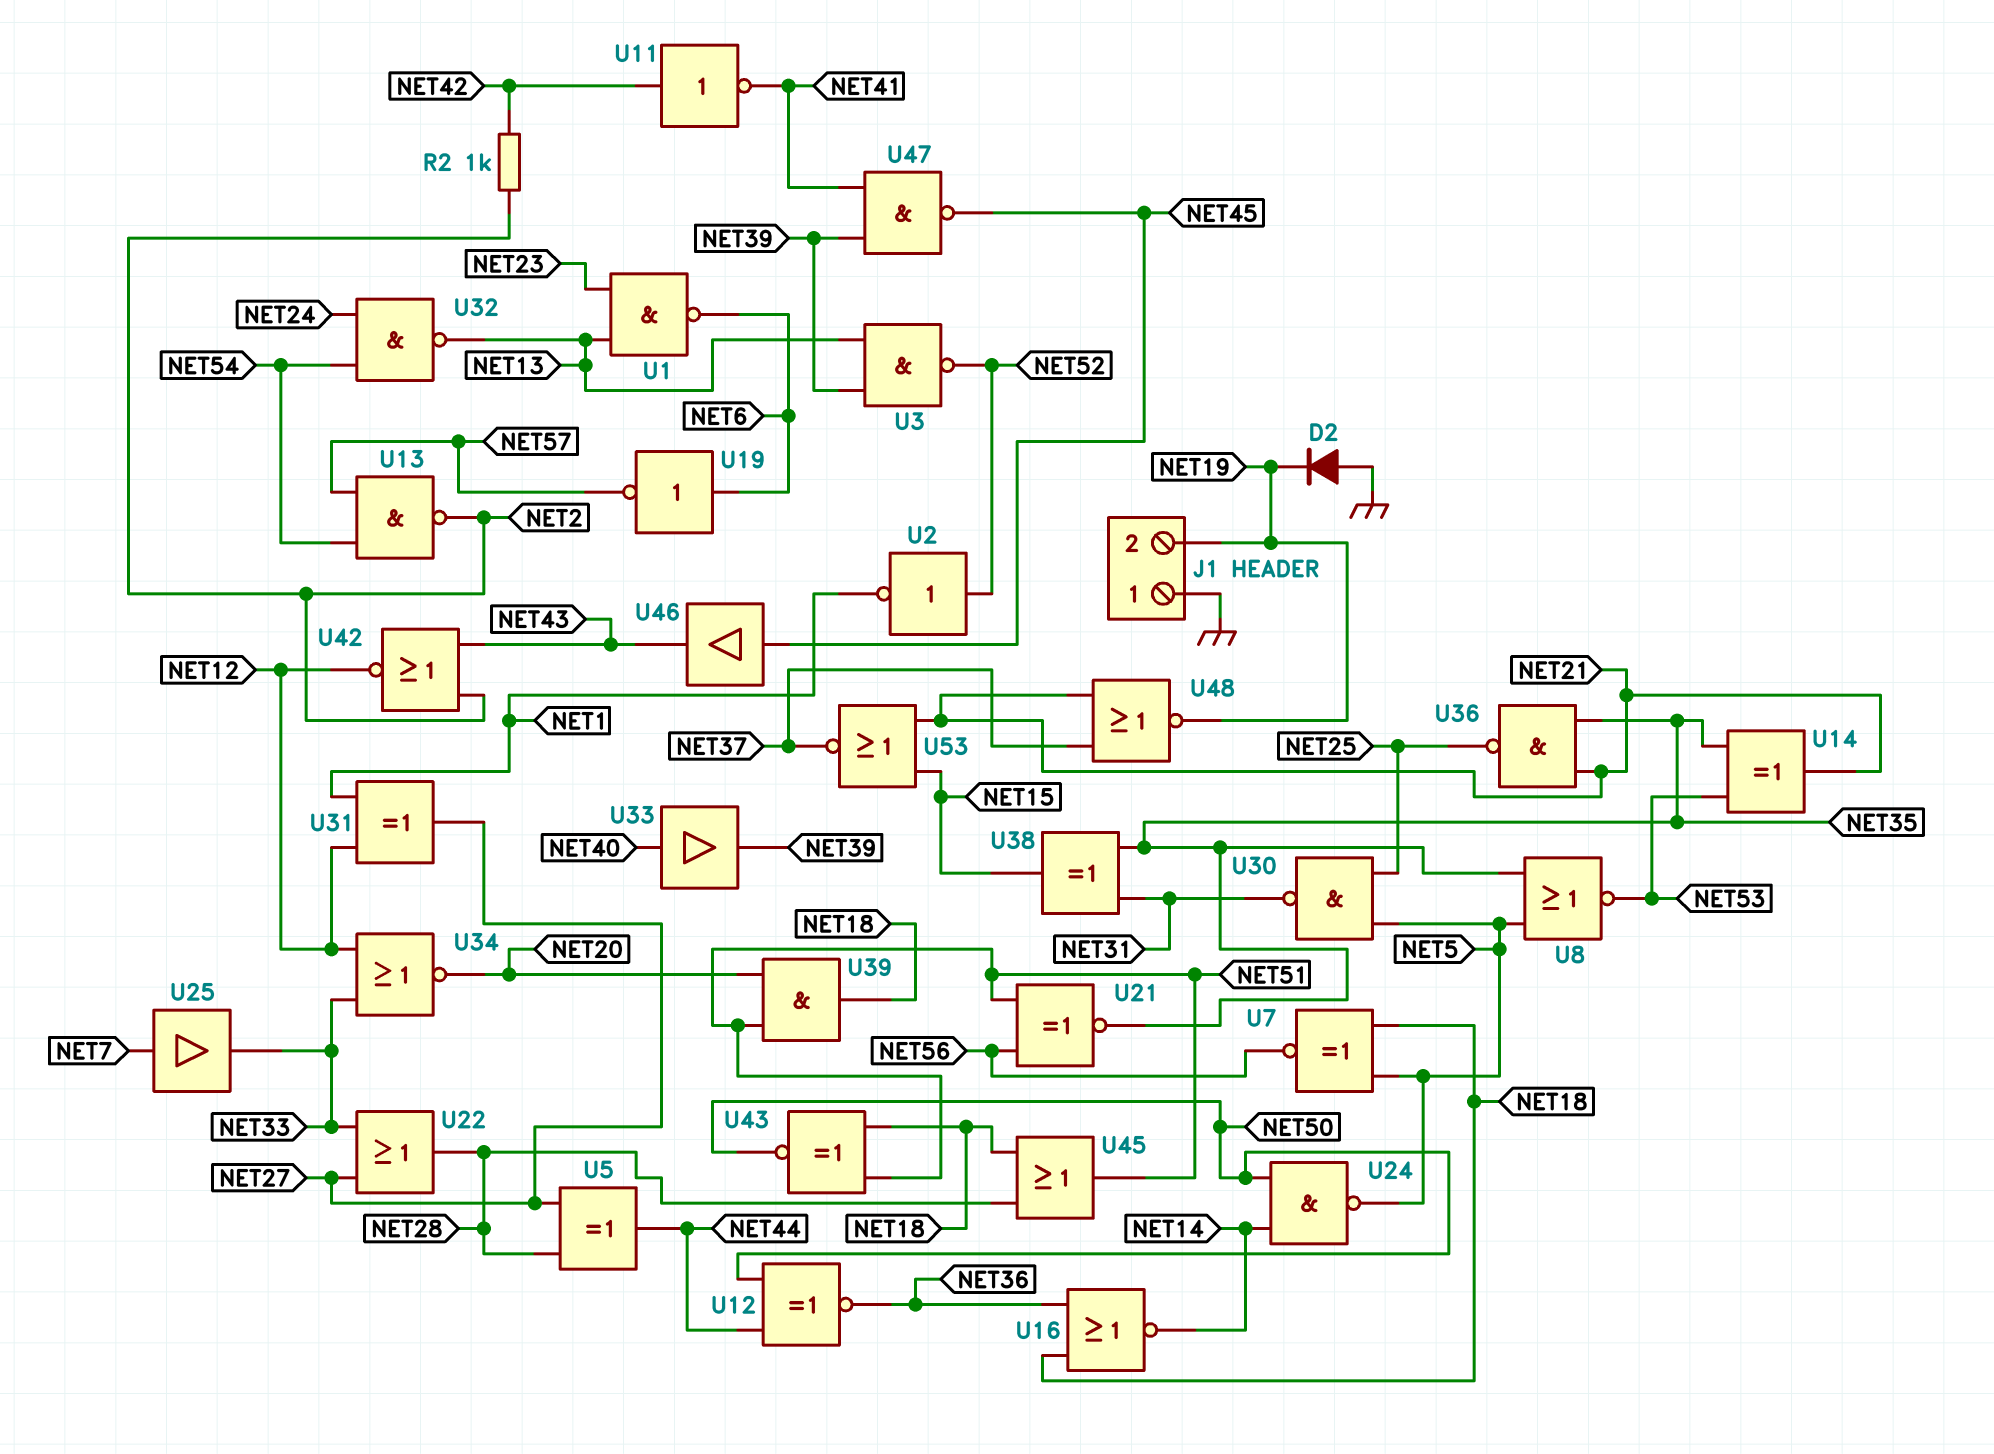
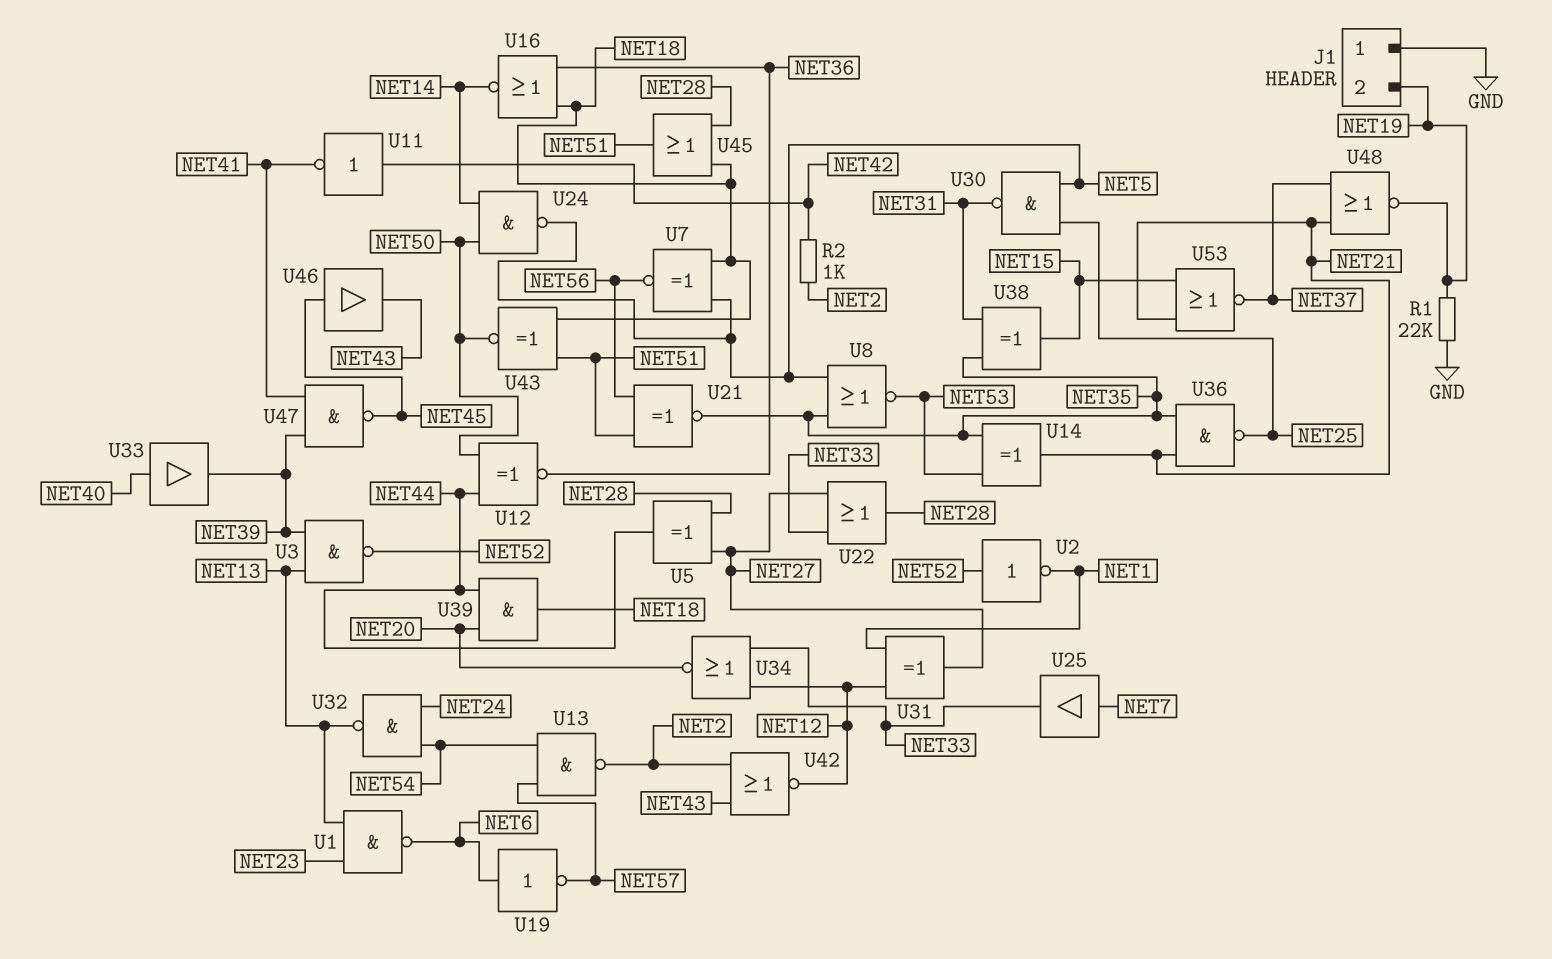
D2: diode (A GND, K NET19) -> none
R1: none -> 22k (GND, NET19)
U39: AND (in NET20, in NET51, out NET18) -> AND (in NET20, in NET44, out NET18)

